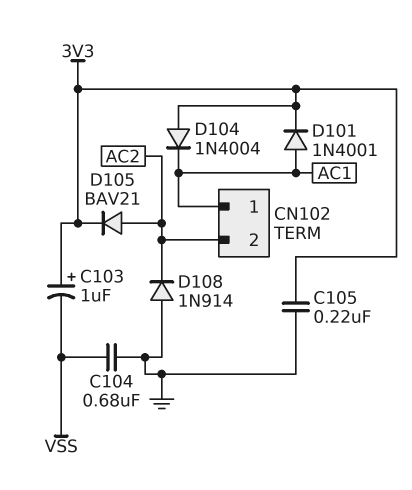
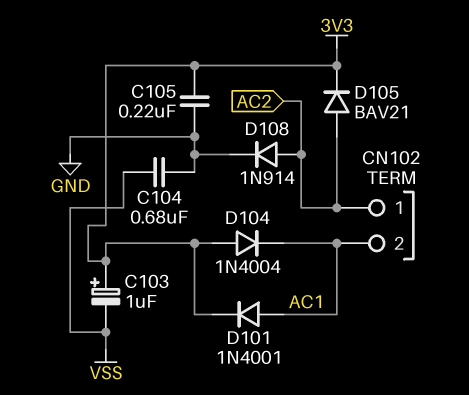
CN102 pin 1: AC1 -> AC2
CN102 pin 2: AC2 -> AC1
D108: diode 1N914 (A GND, K AC2) -> diode 1N914 (A AC2, K GND)

